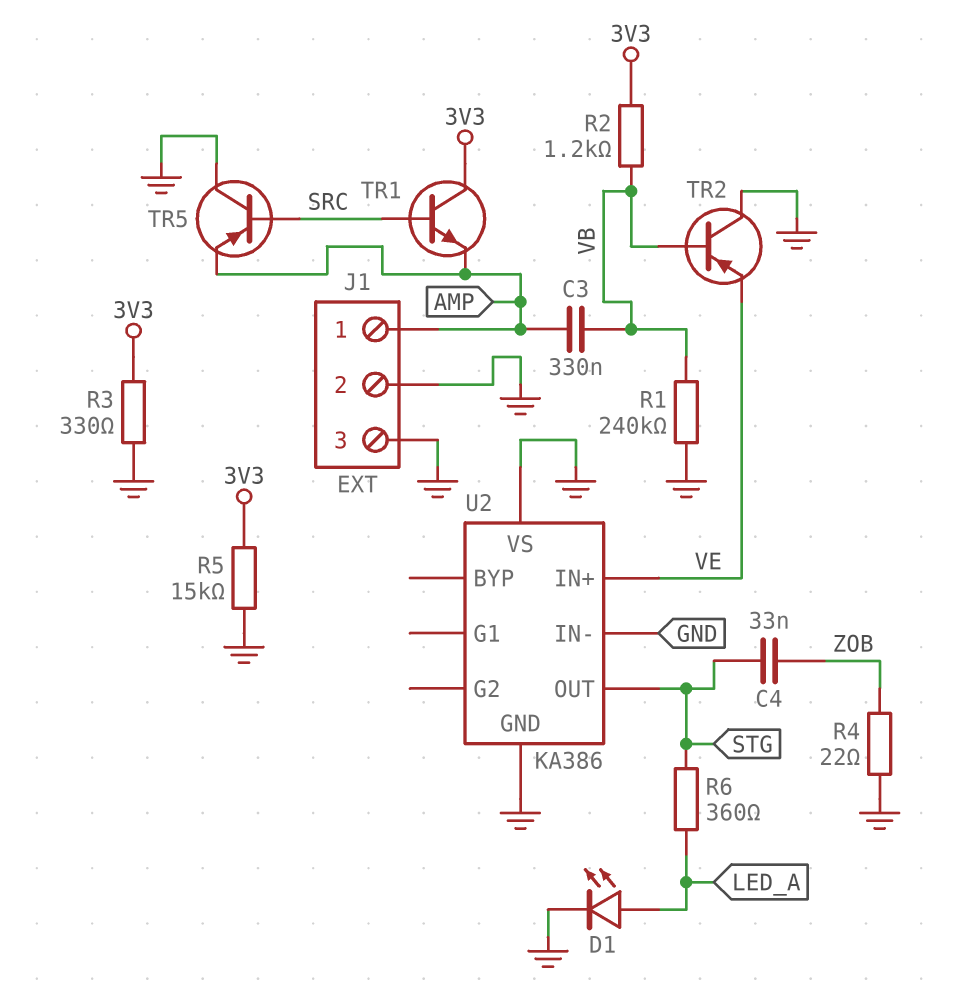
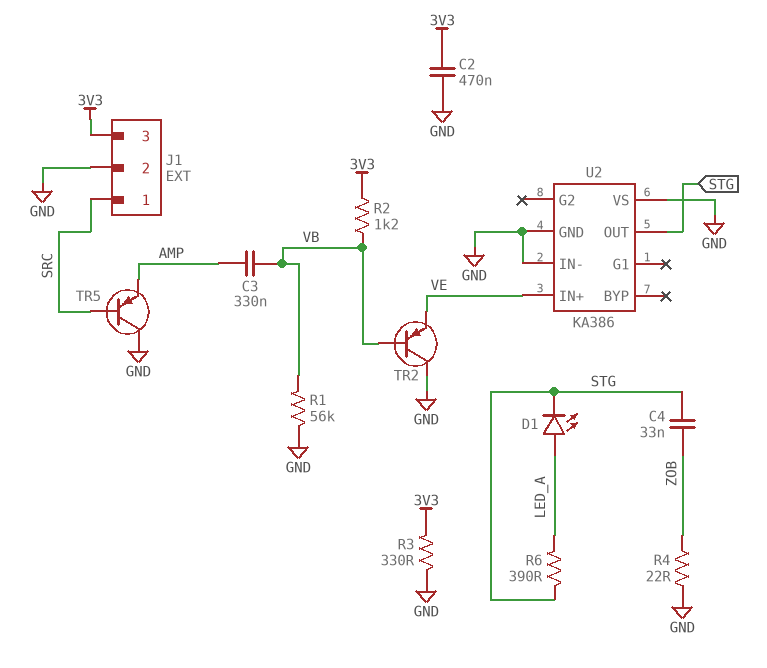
C2: none -> 470nF (3V3, GND)
D1: LED (A LED_A, K GND) -> LED (A LED_A, K STG)
J1 pin 1: AMP -> SRC
J1 pin 3: GND -> 3V3
R1: 240k (GND, VB) -> 56k (GND, VB)
R5: 15k (3V3, GND) -> none
R6: 360 (LED_A, STG) -> 390 (LED_A, STG)
TR1: NPN (B SRC, C 3V3, E AMP) -> none

